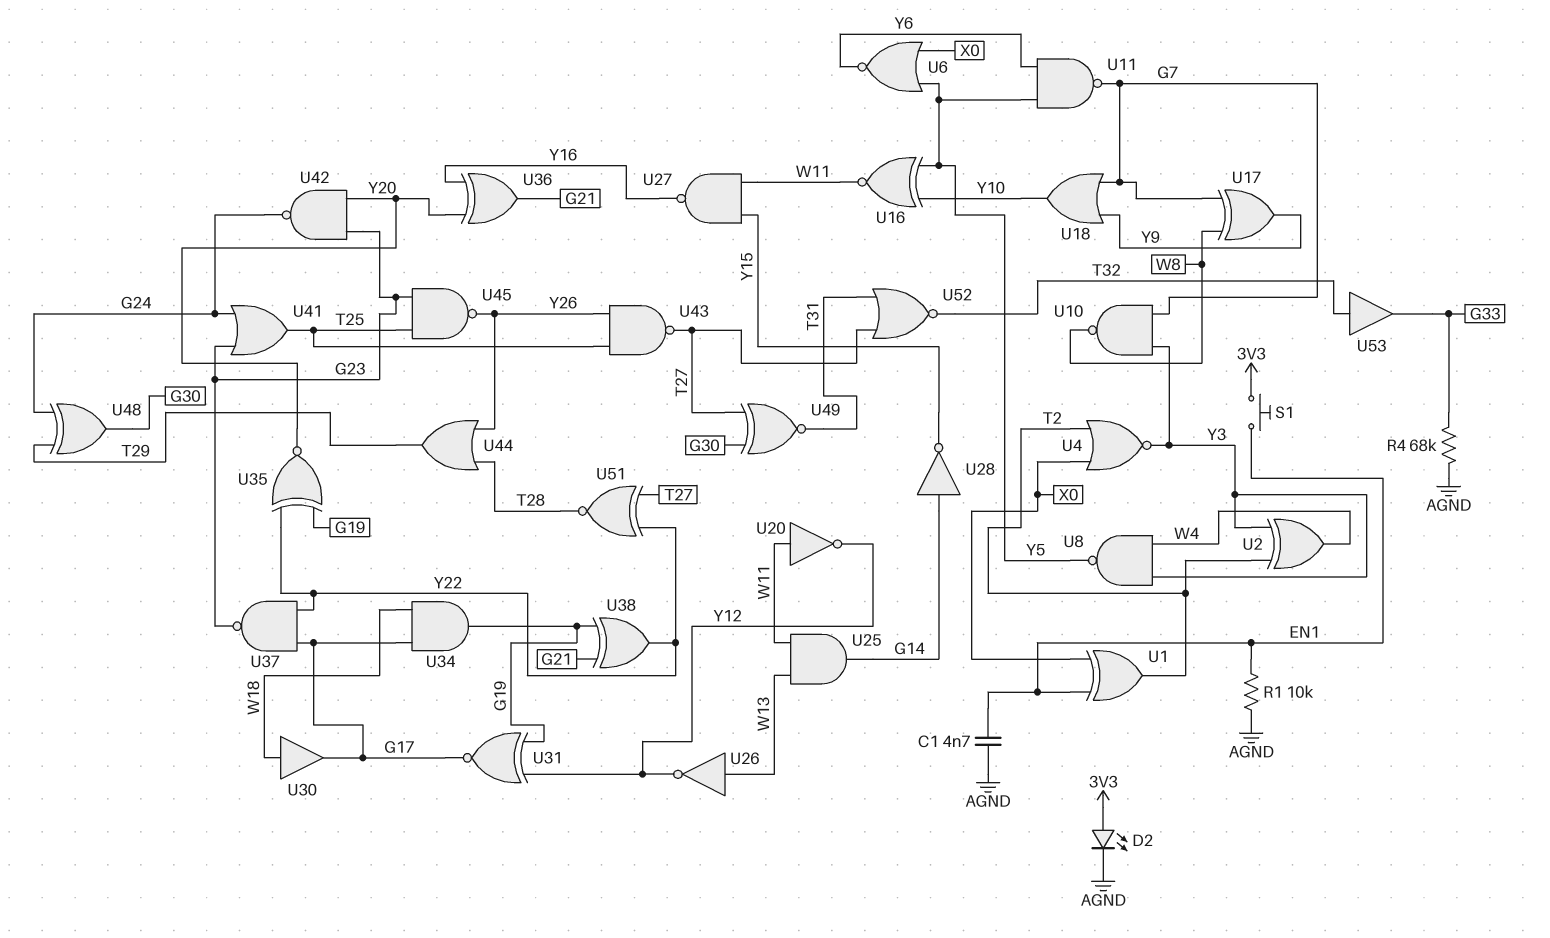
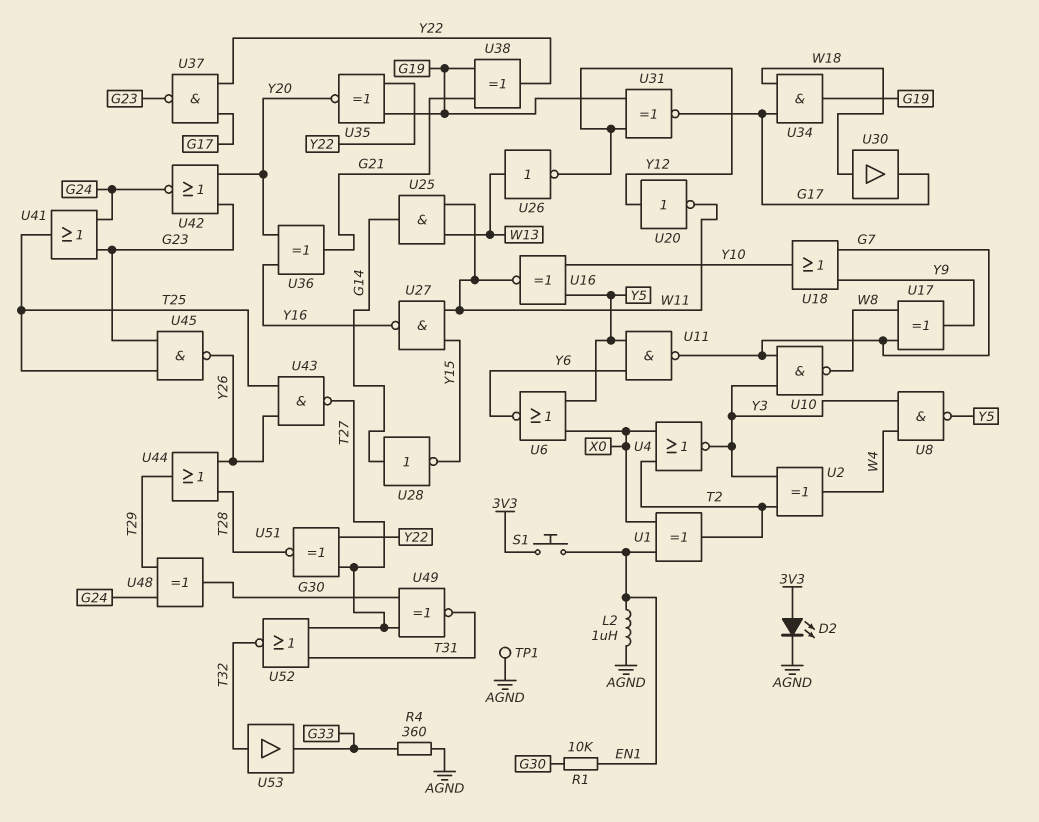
C1: 4.7nF (AGND, EN1) -> none
L2: none -> 1uH (AGND, EN1)
R1: 10k (AGND, EN1) -> 10k (EN1, G30)
R4: 68k (AGND, G33) -> 360 (AGND, G33)
TP1: none -> test point (AGND)
U20: NOT (in W11, out Y12) -> NOT (in Y12, out W11)
U42: NAND (in G23, in Y20, out G24) -> NOR (in G23, in Y20, out G24)

